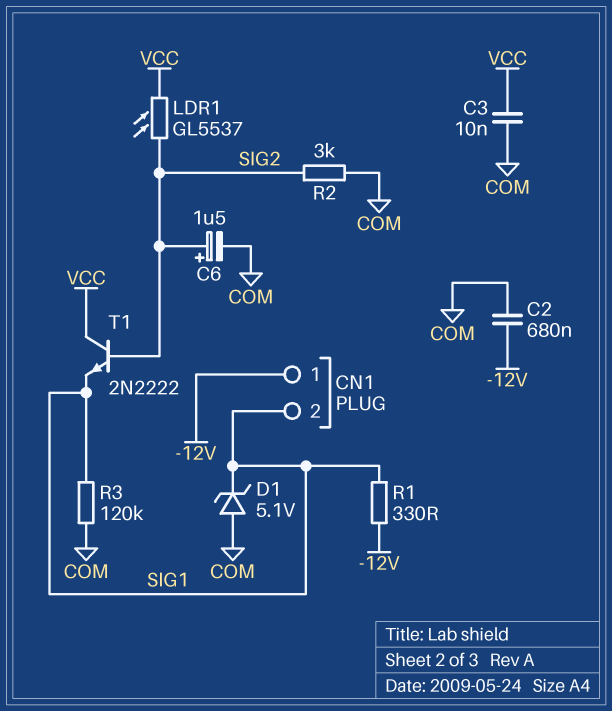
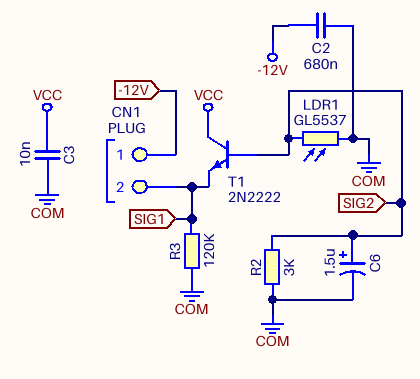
D1: zener 5.1V (A COM, K SIG1) -> none
LDR1: GL5537 (SIG2, VCC) -> GL5537 (COM, SIG2)
R1: 330 (-12V, SIG1) -> none

